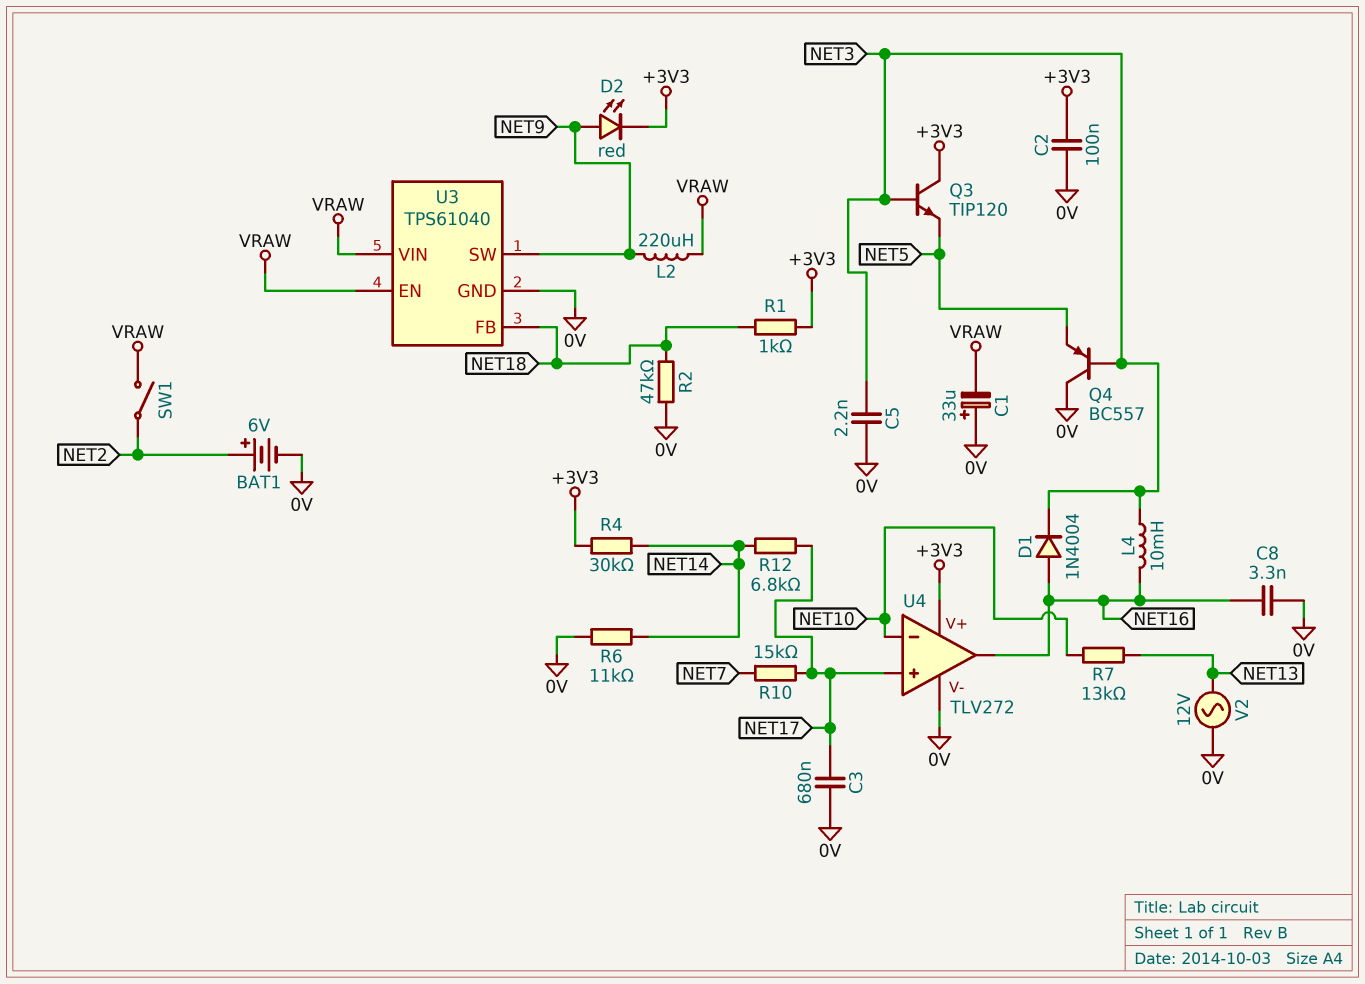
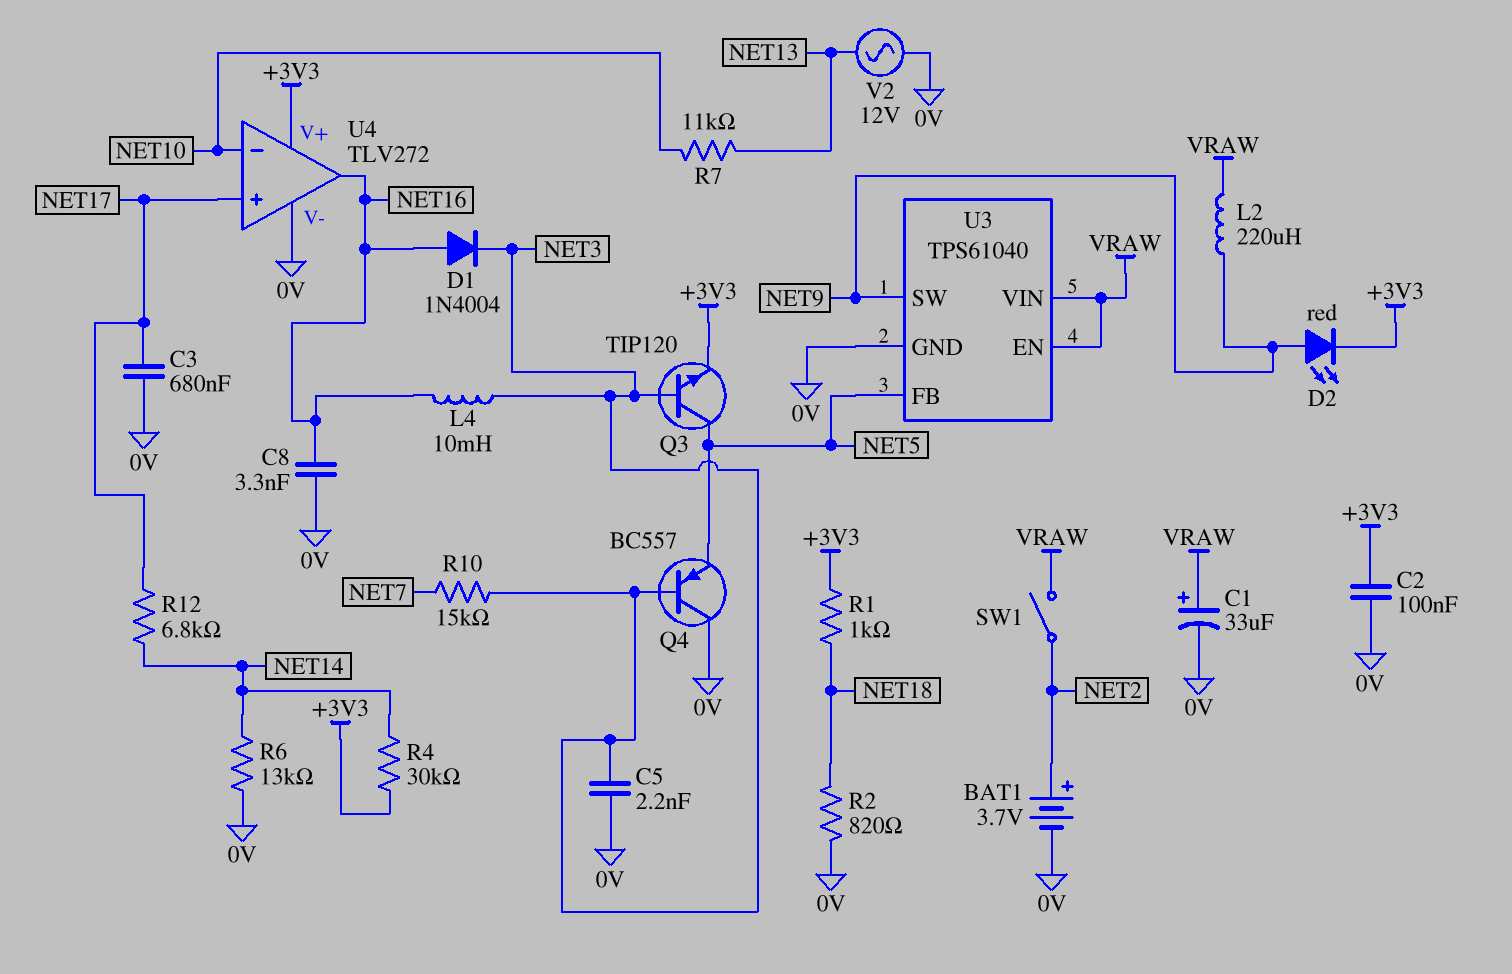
BAT1: 6V (plus NET2, minus 0V) -> 3.7V (plus NET2, minus 0V)
C1: 33uF (plus 0V, minus VRAW) -> 33uF (plus VRAW, minus 0V)
Q3: NPN TIP120 (B NET3, C +3V3, E NET5) -> NPN TIP120 (B NET3, C NET5, E +3V3)
R2: 47k (0V, NET18) -> 820 (0V, NET18)
R6: 11k (0V, NET14) -> 13k (0V, NET14)
R7: 13k (NET10, NET13) -> 11k (NET10, NET13)
R10: 15k (NET7, NET17) -> 15k (NET3, NET7)
U3 pin FB: NET18 -> NET5

